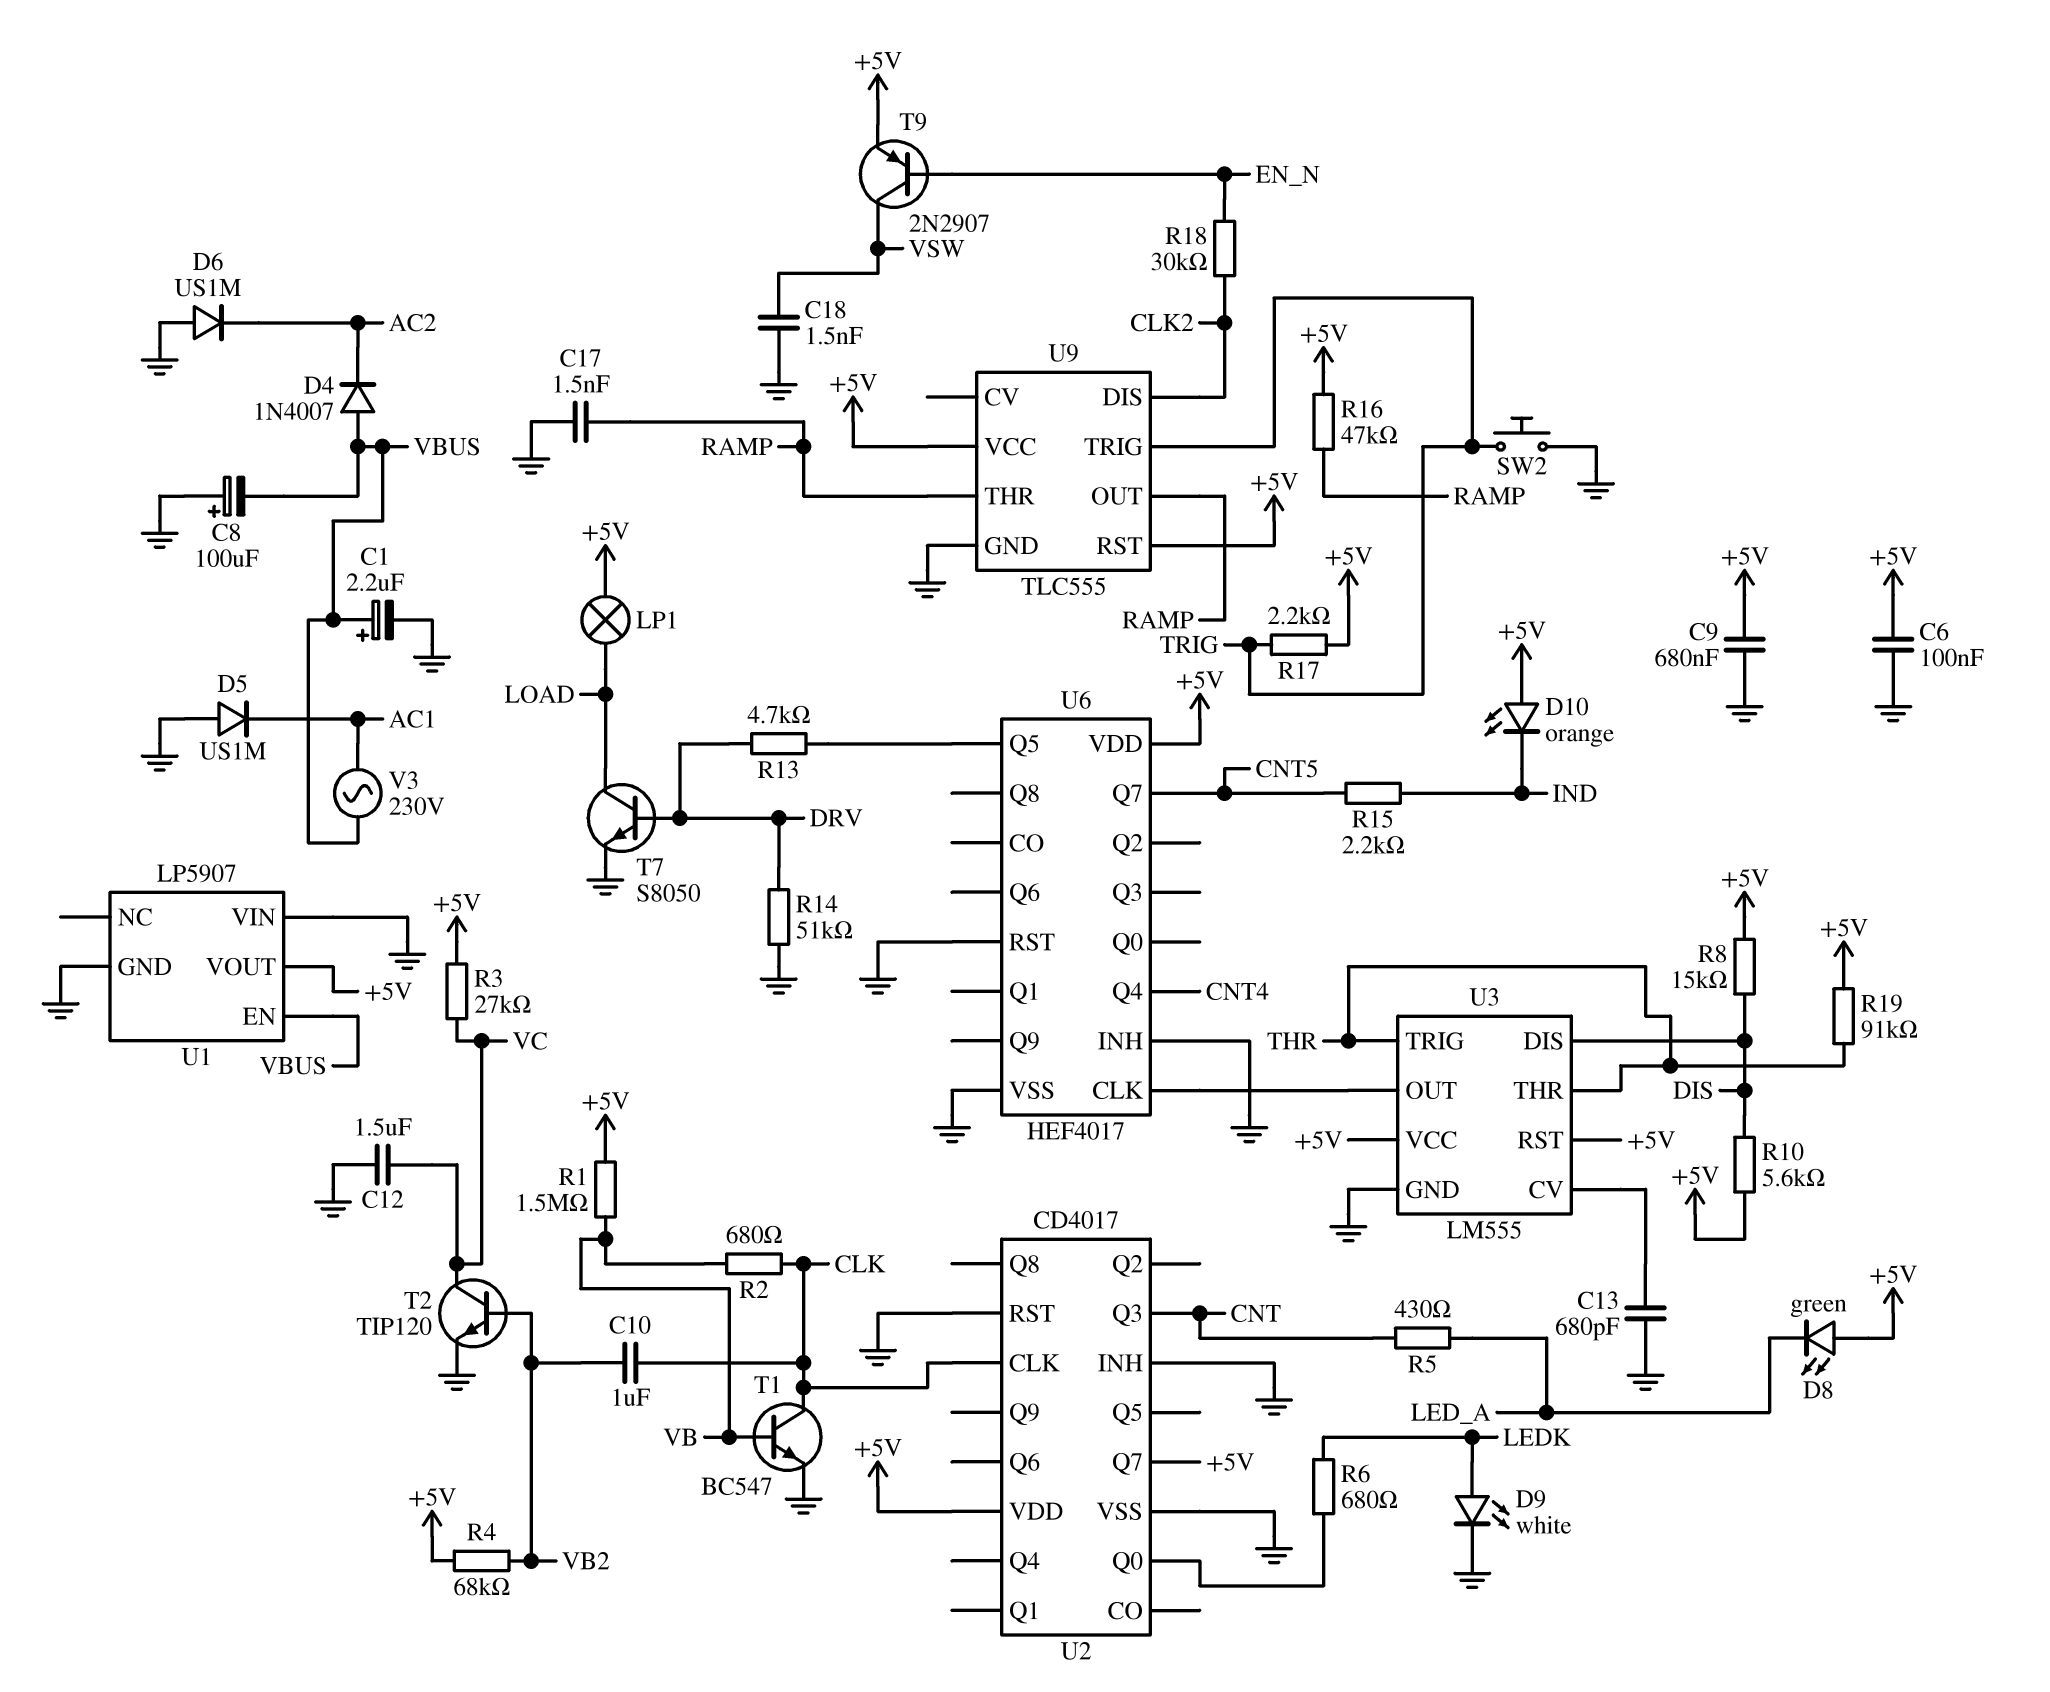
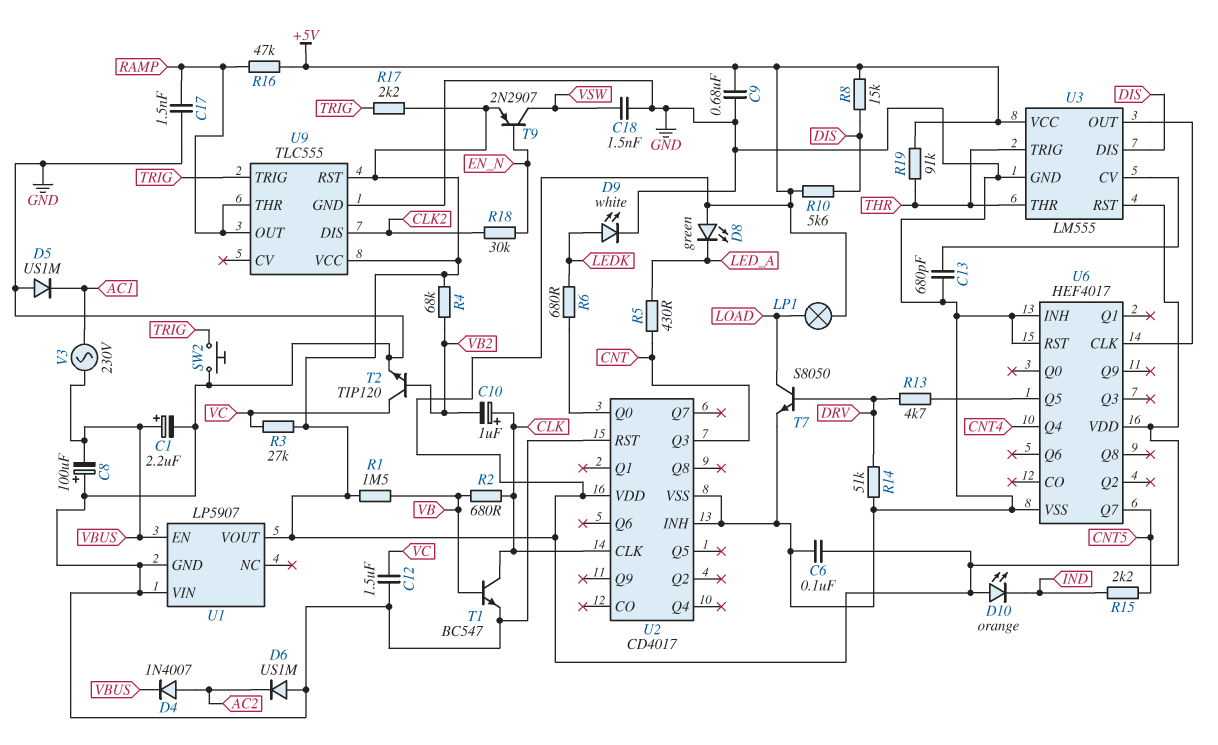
C10: 1uF (CLK, VB2) -> 1uF (plus CLK, minus VB2)
D4: diode 1N4007 (A VBUS, K AC2) -> diode 1N4007 (A AC2, K VBUS)
U2 pin Q7: +5V -> none

